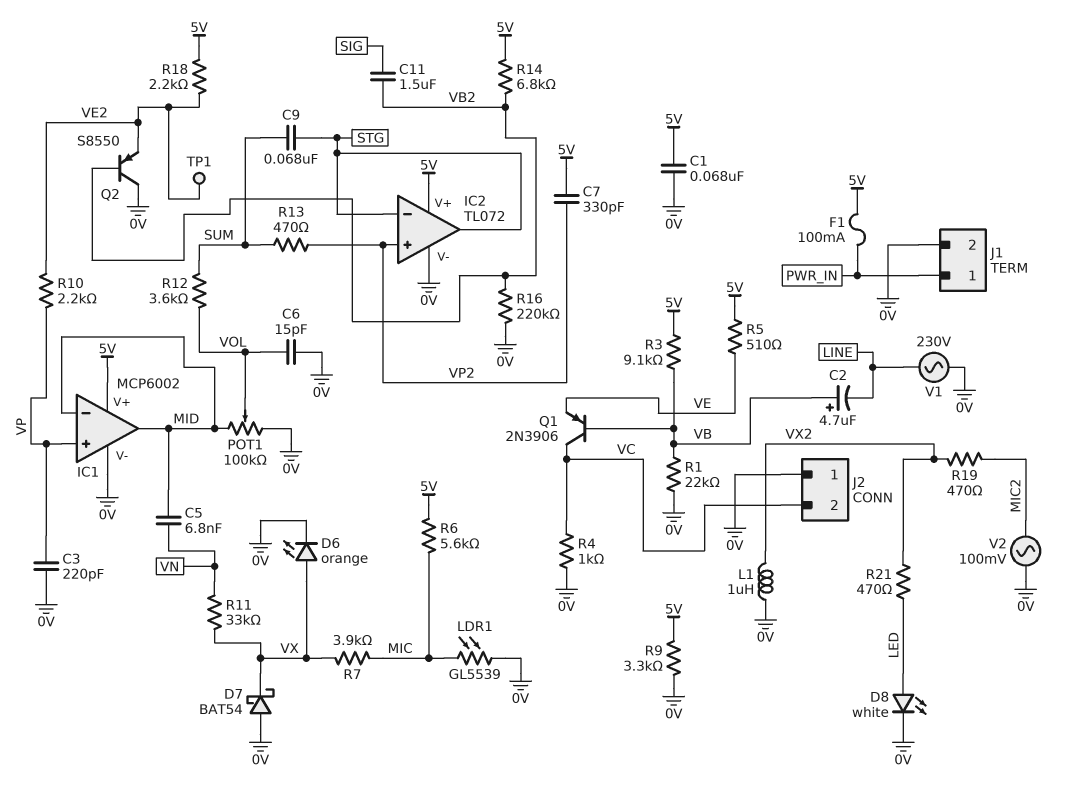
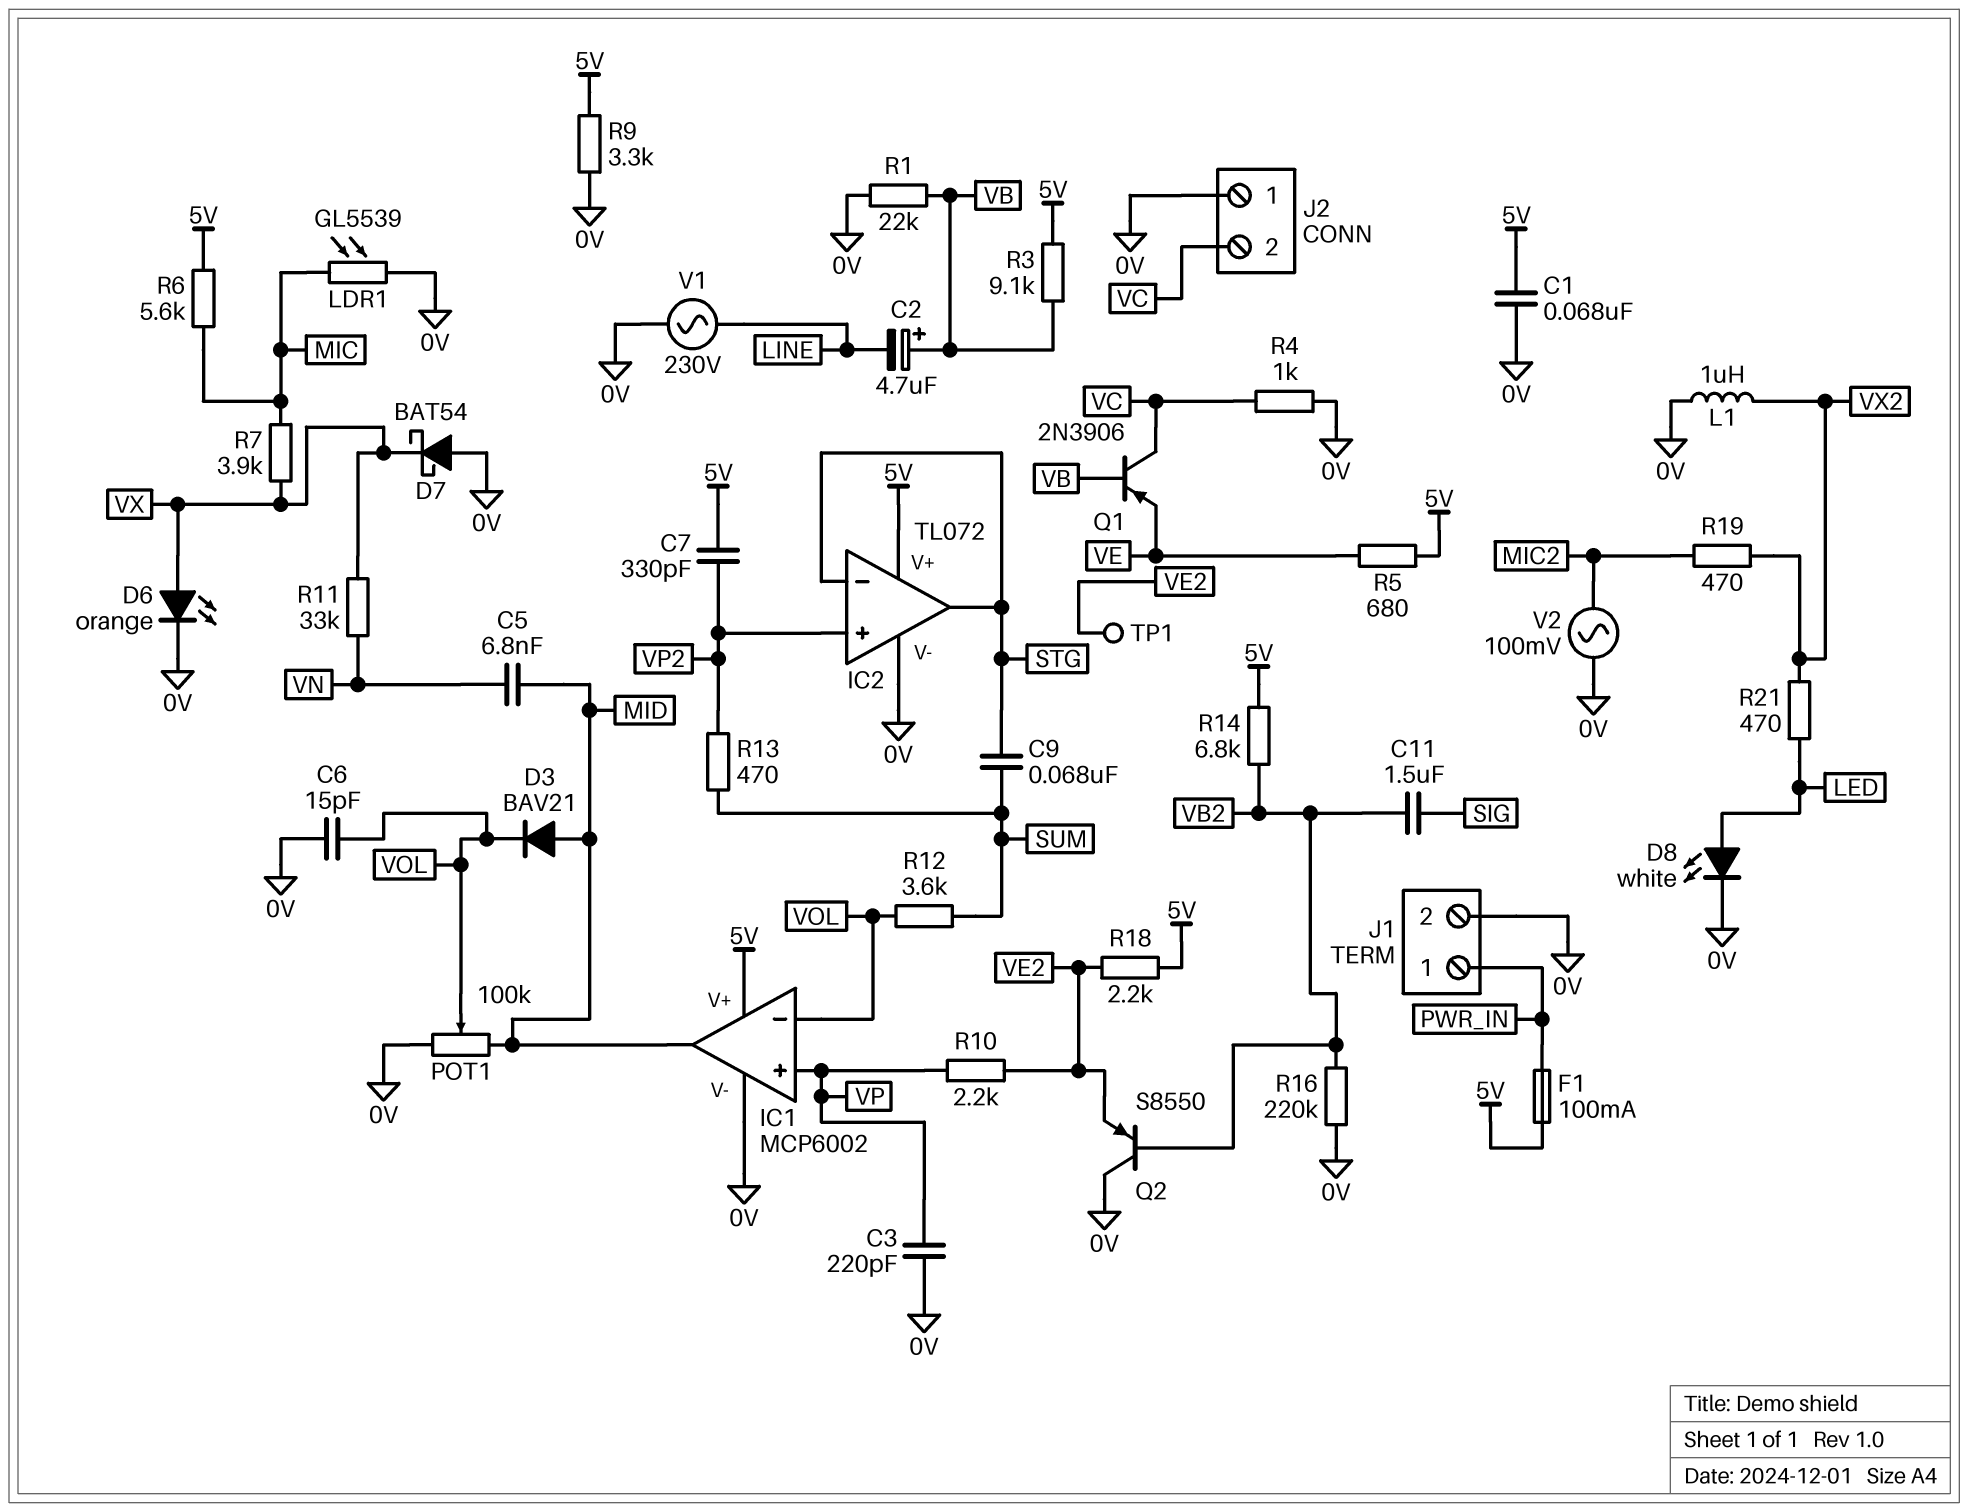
D3: none -> diode BAV21 (A MID, K VOL)
IC1 pin in-: MID -> VOL
R5: 510 (5V, VE) -> 680 (5V, VE)

